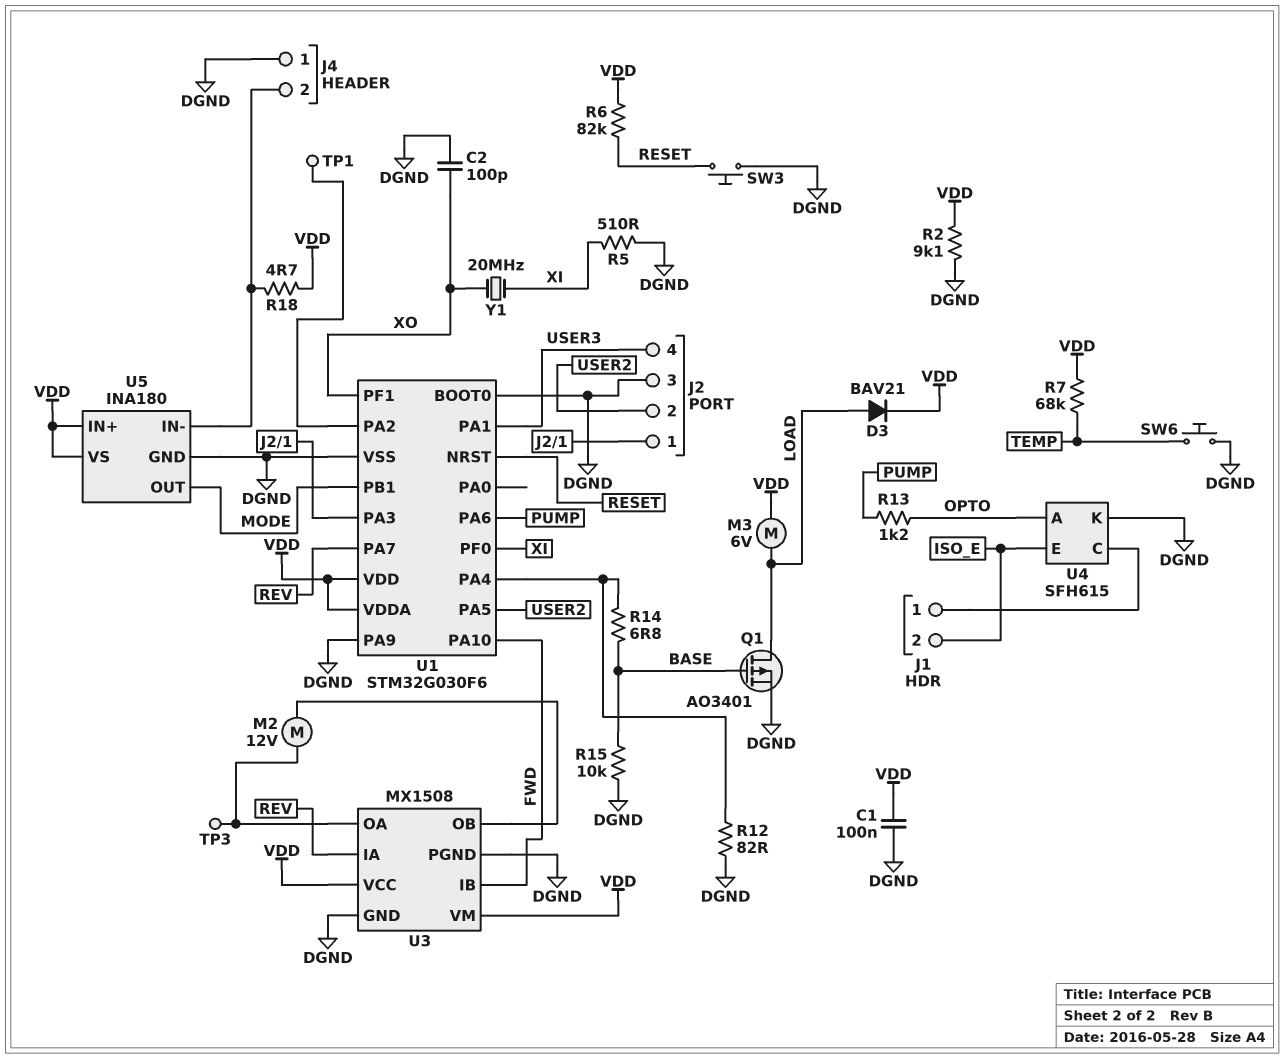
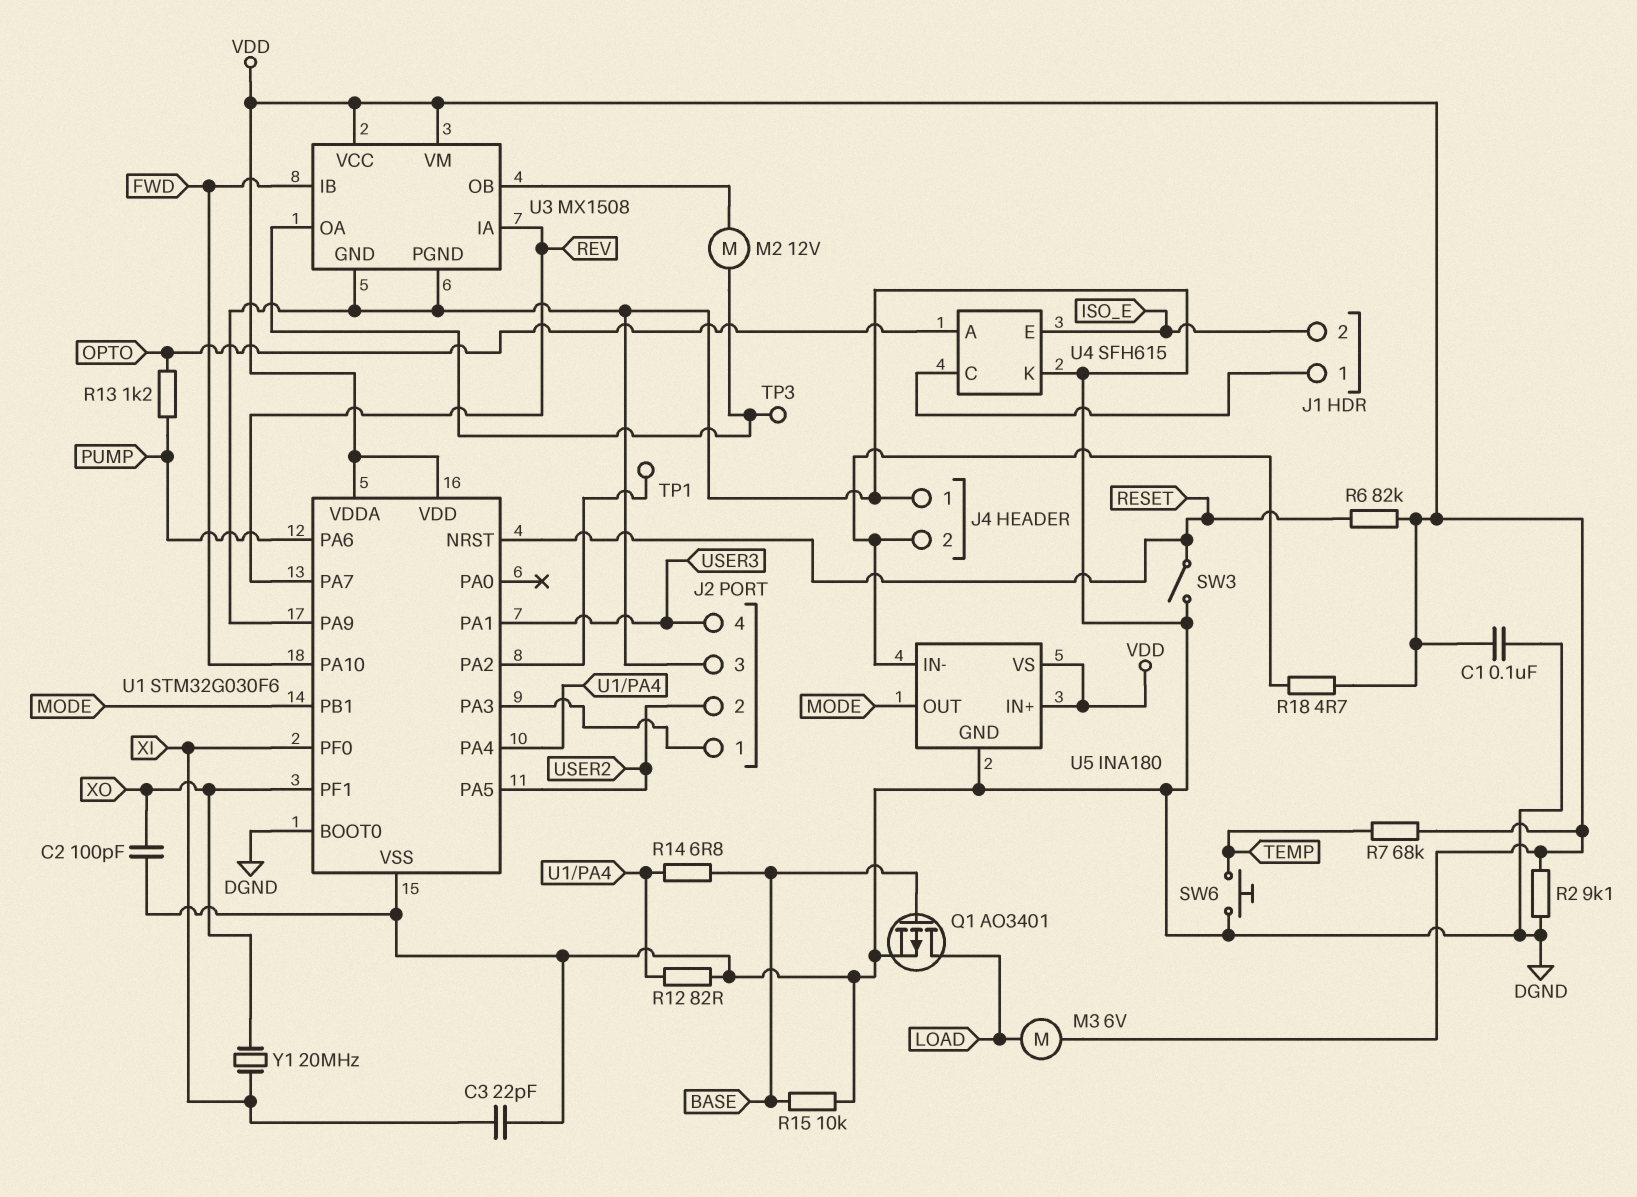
C3: none -> 22pF (DGND, XI)
D3: diode BAV21 (A LOAD, K VDD) -> none
R5: 510 (DGND, XI) -> none
SW3: button (DGND, RESET) -> switch (DGND, RESET)

